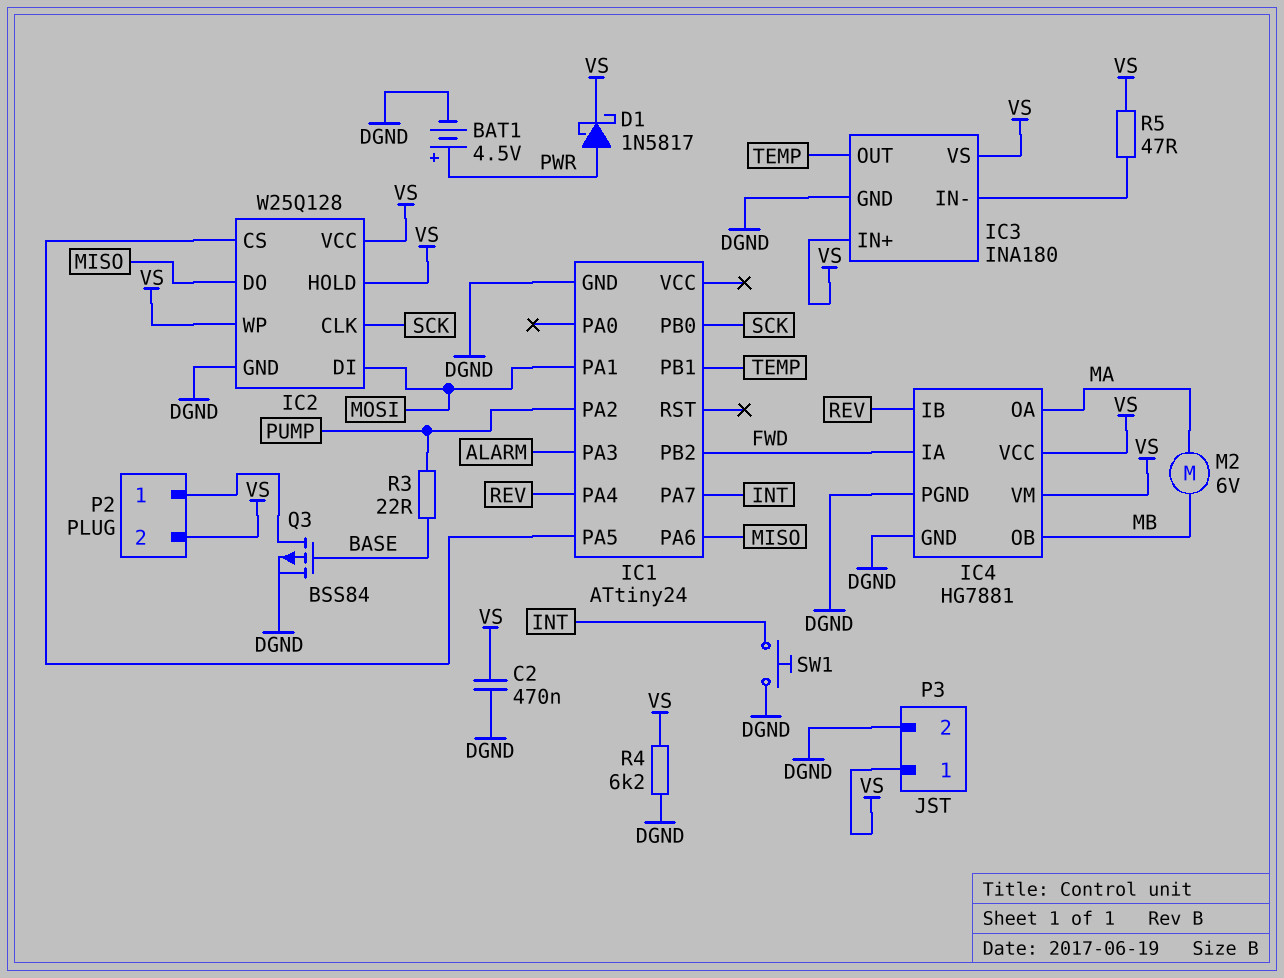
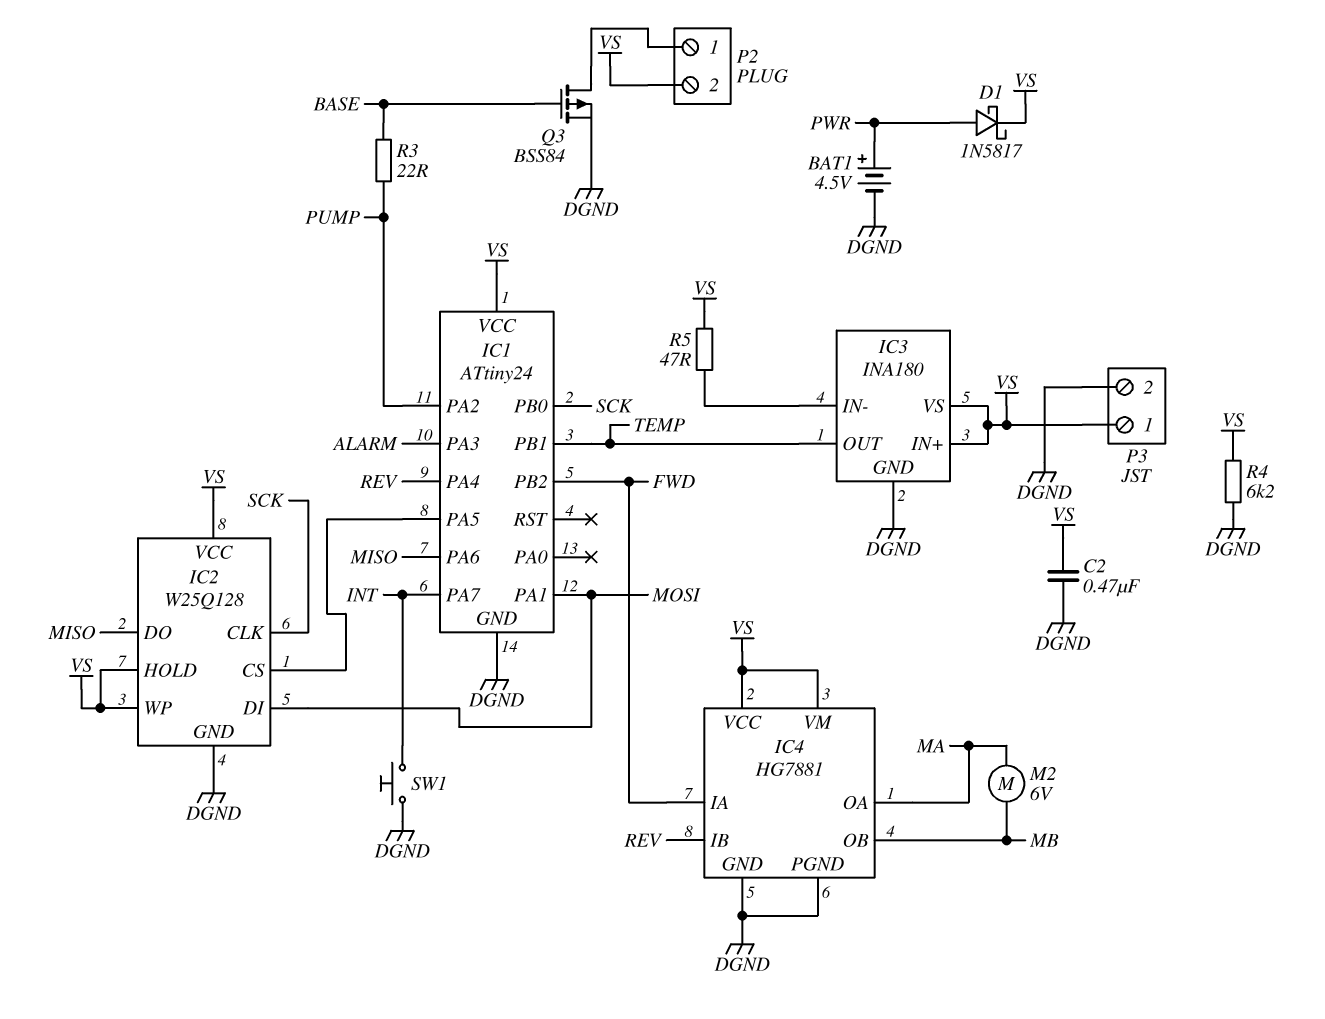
IC1 pin VCC: none -> VS

